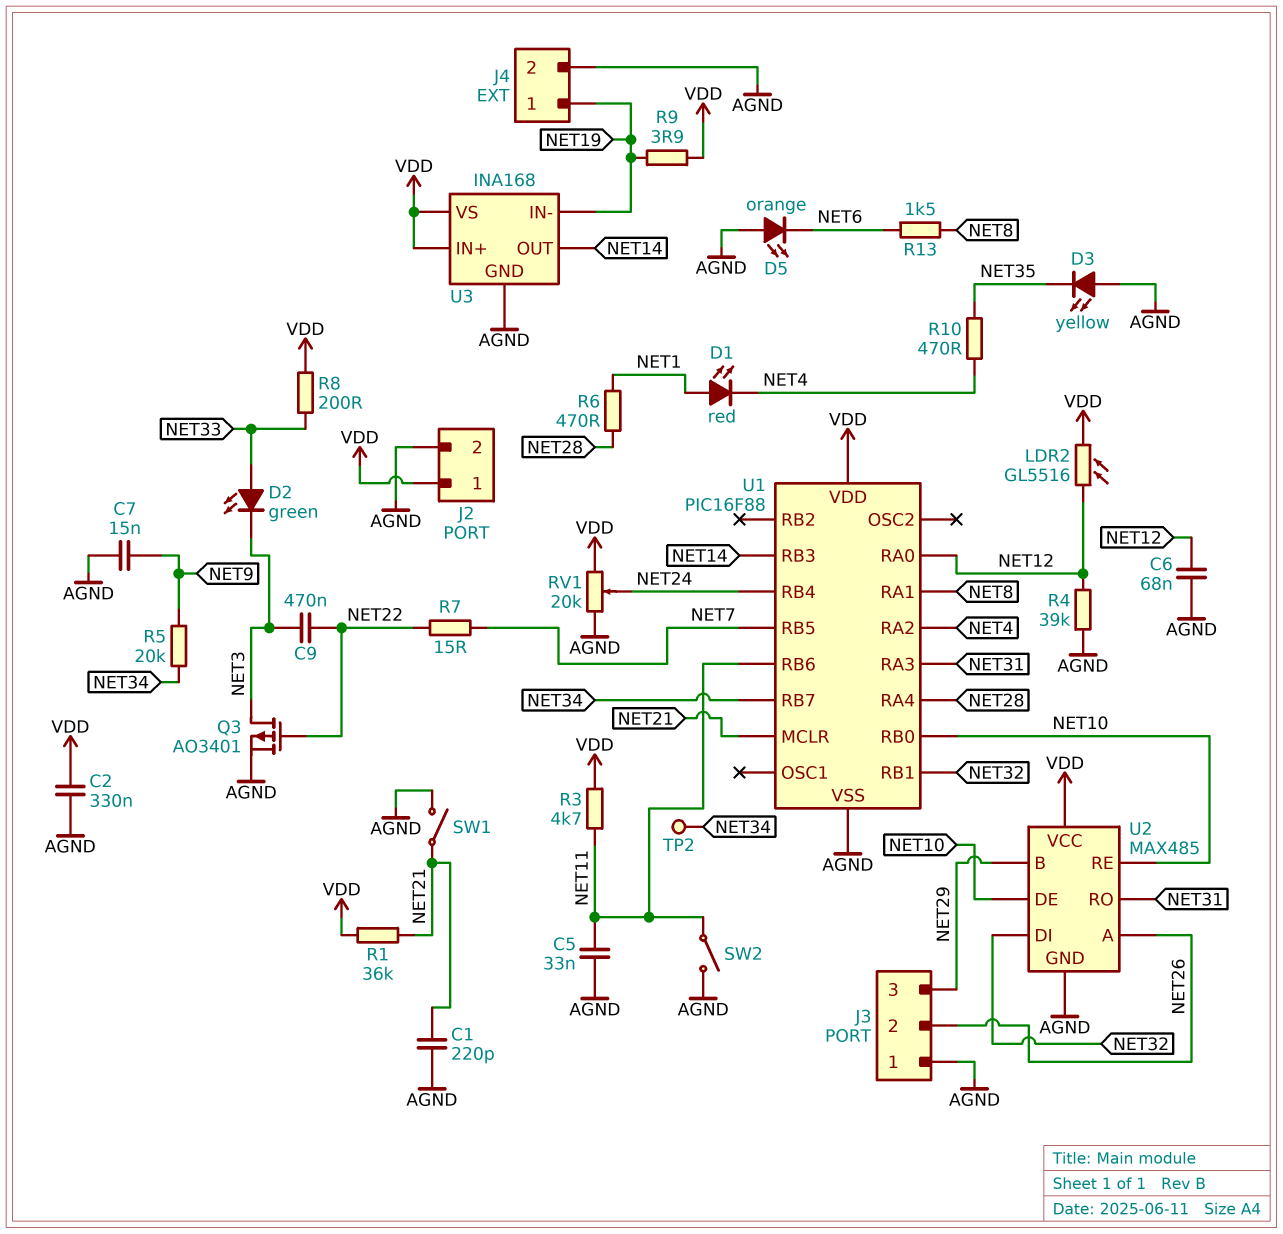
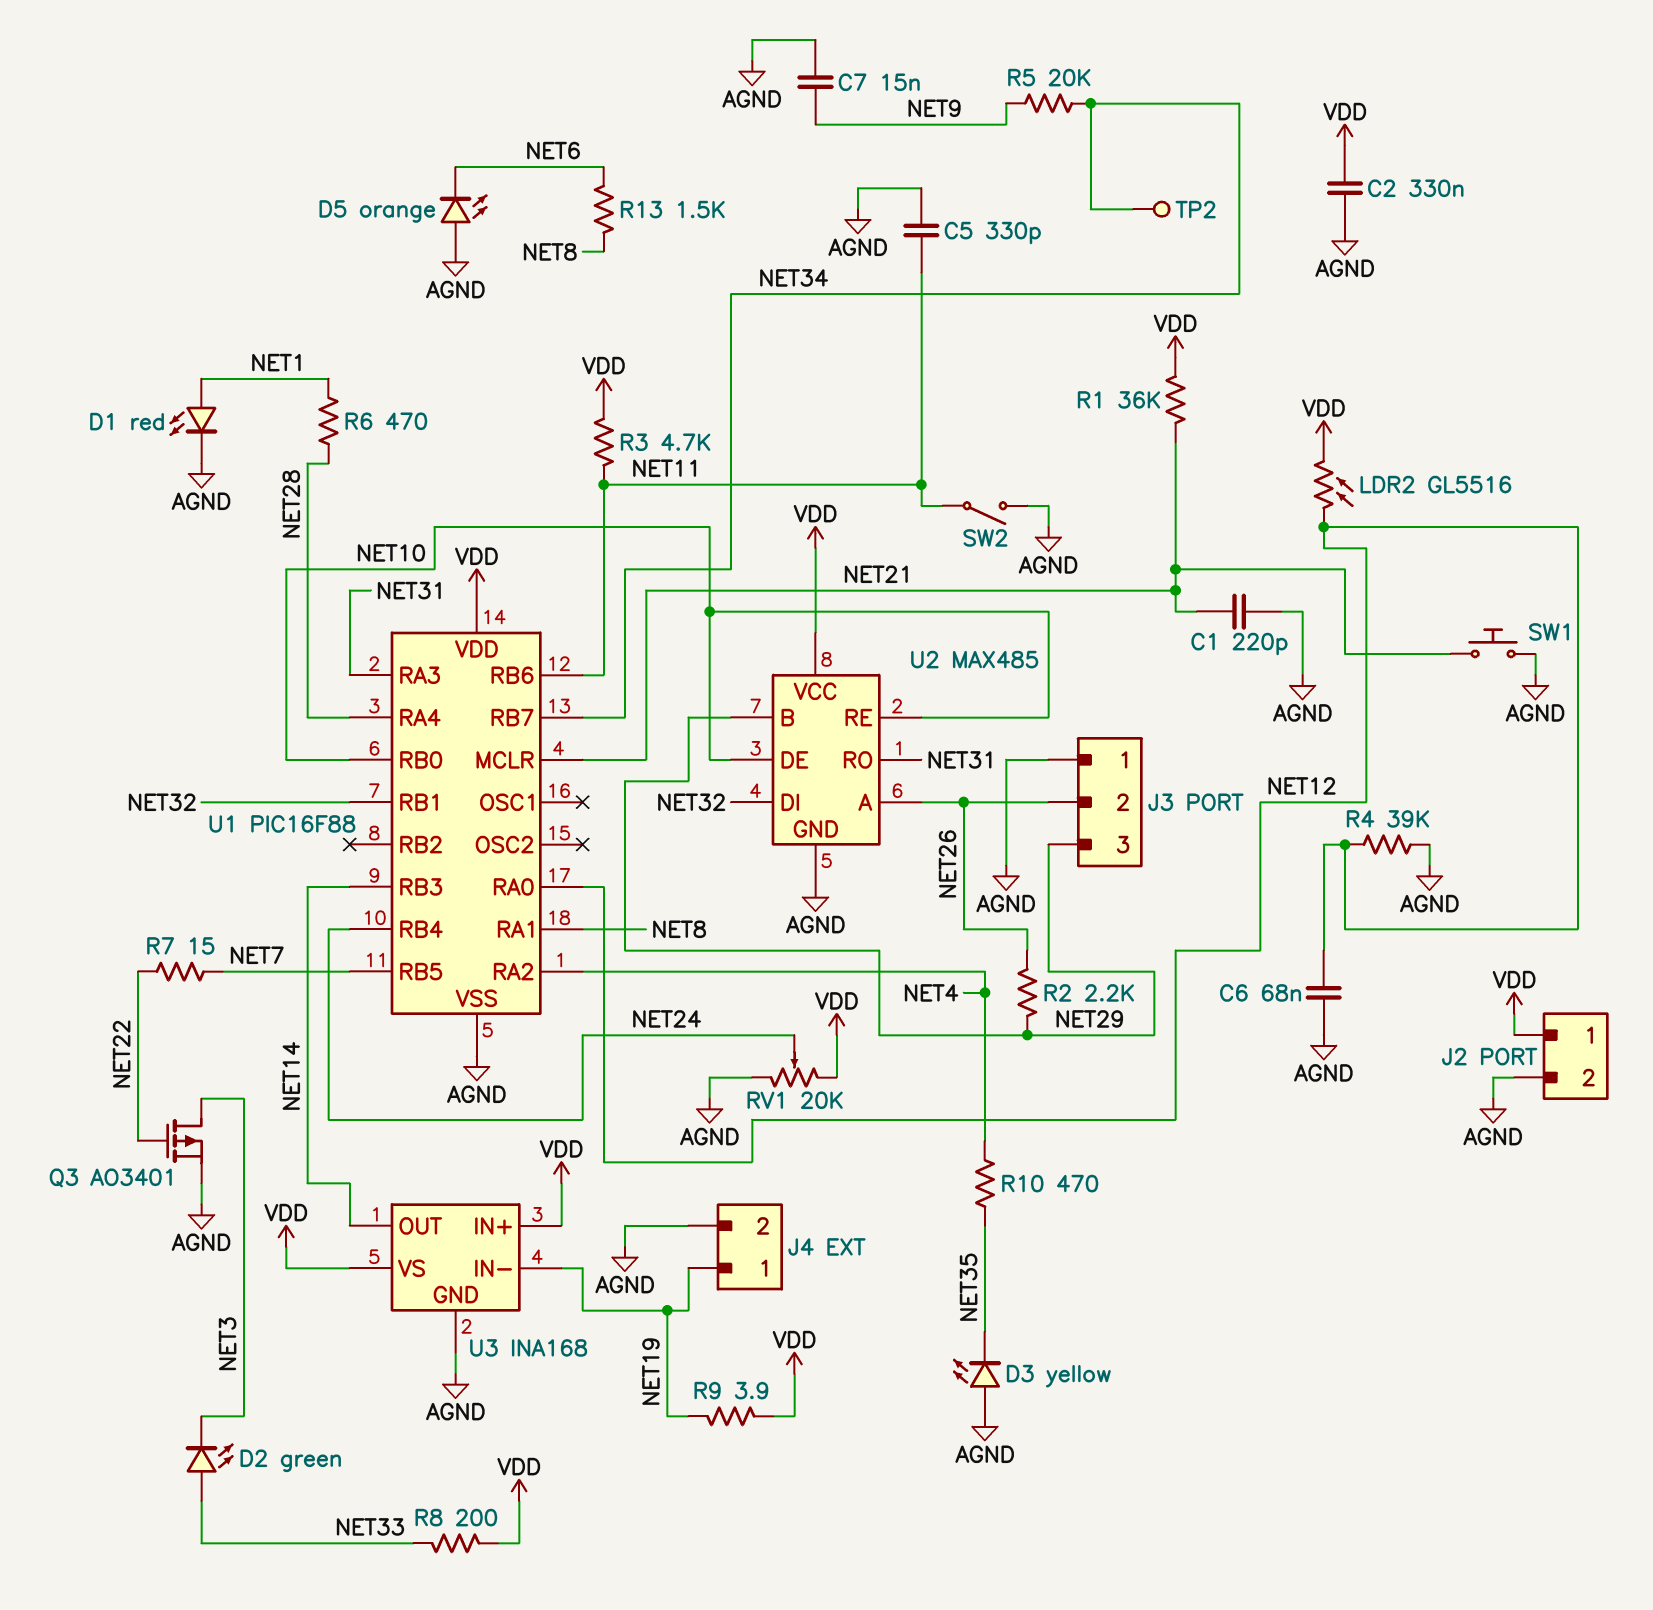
C5: 33nF (AGND, NET11) -> 330pF (AGND, NET11)
C9: 470nF (NET3, NET22) -> none
D1: LED red (A NET1, K NET4) -> LED red (A NET1, K AGND)
R2: none -> 2.2k (NET26, NET29)
SW1: switch (AGND, NET21) -> button (AGND, NET21)

